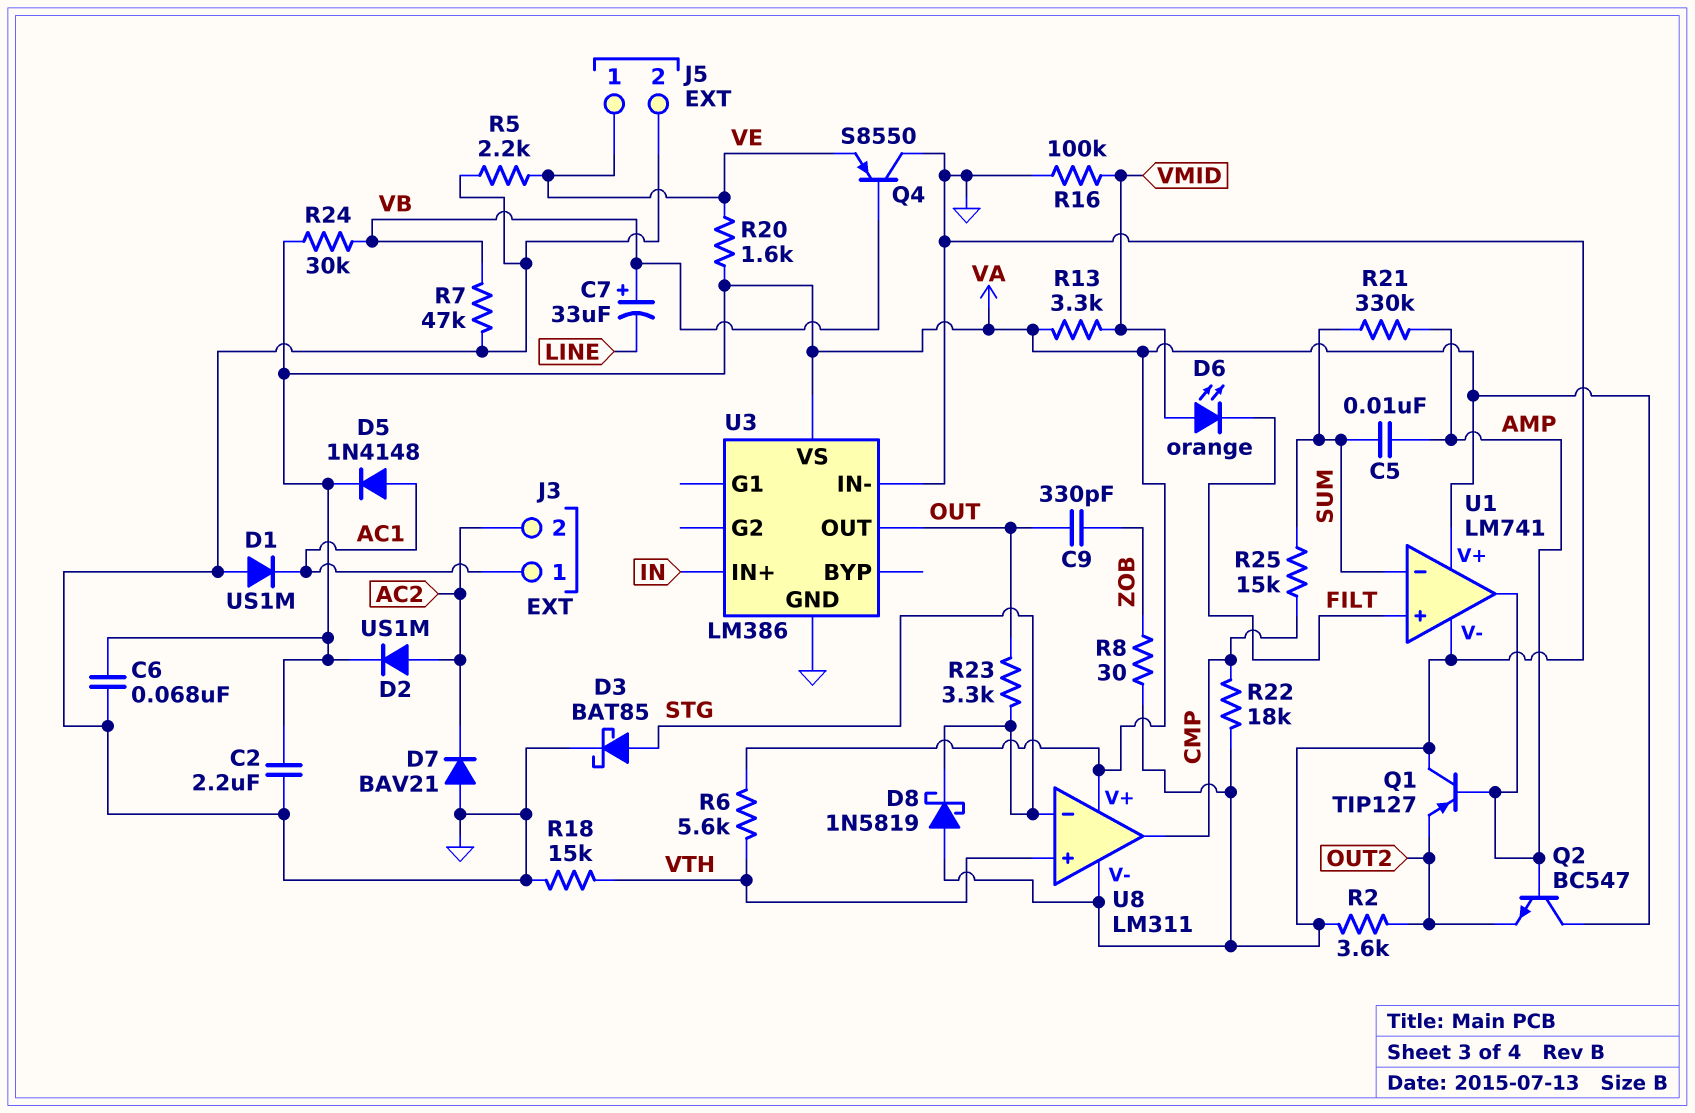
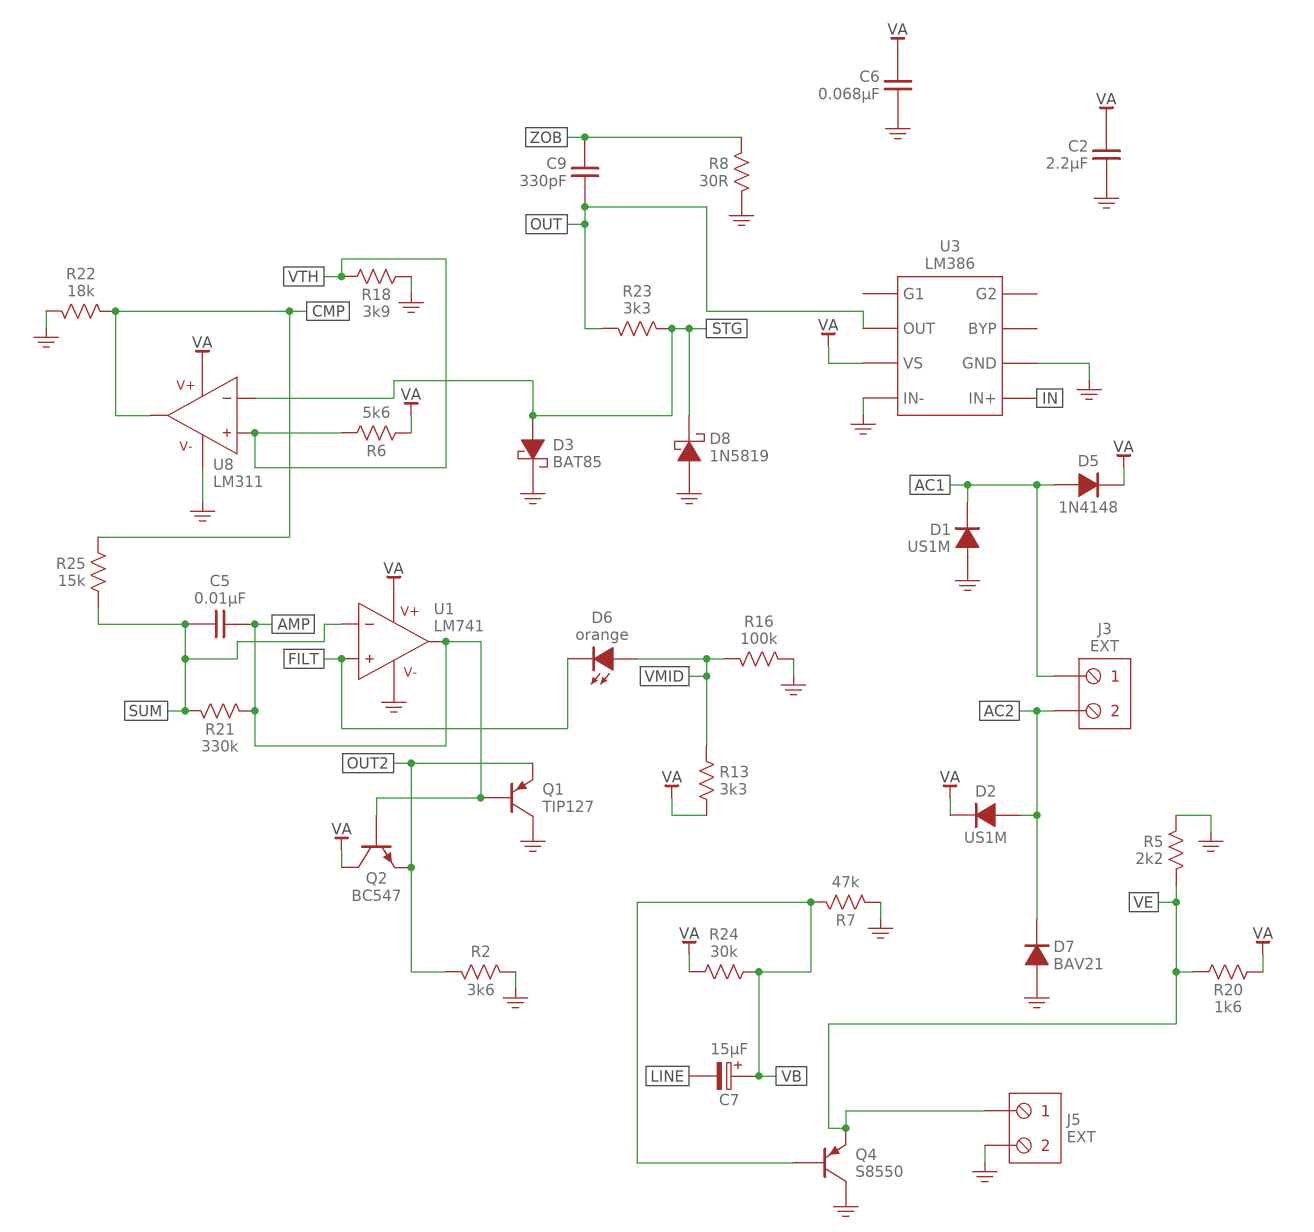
C7: 33uF (plus VB, minus LINE) -> 15uF (plus VB, minus LINE)
R18: 15k (GND, VTH) -> 3.9k (GND, VTH)

